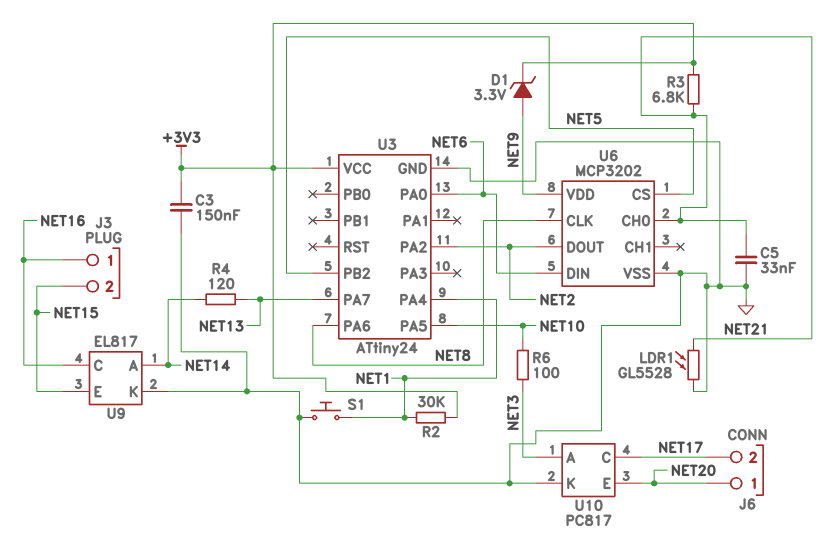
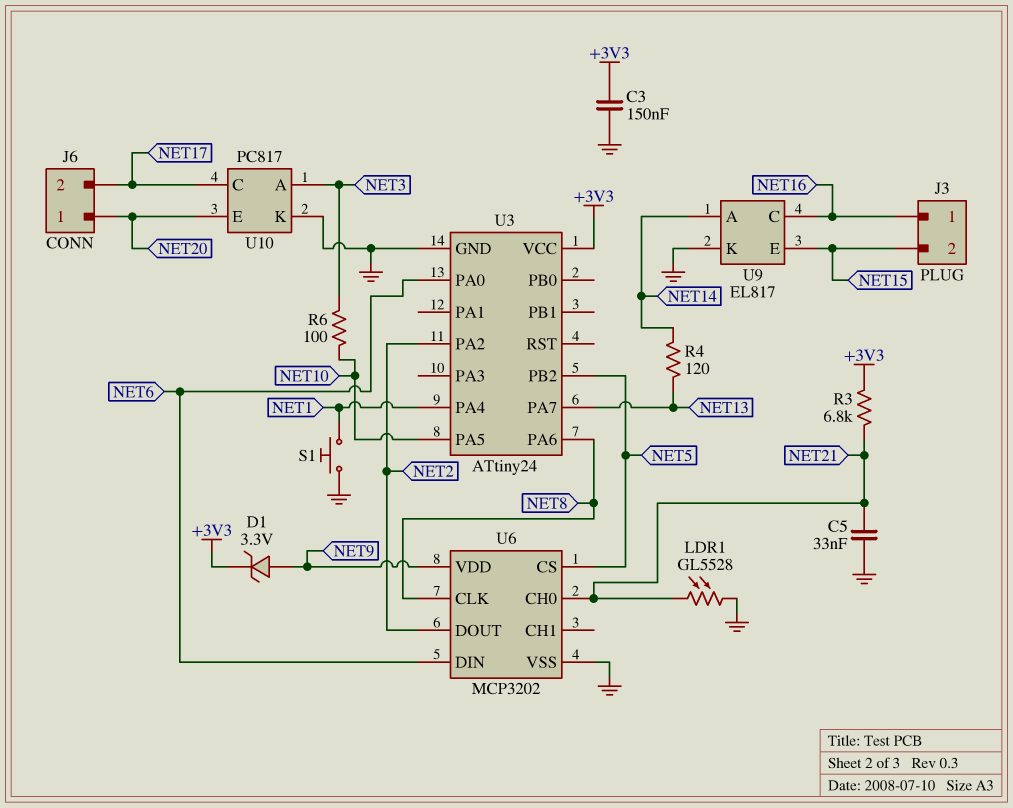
R2: 30k (+3V3, NET1) -> none

